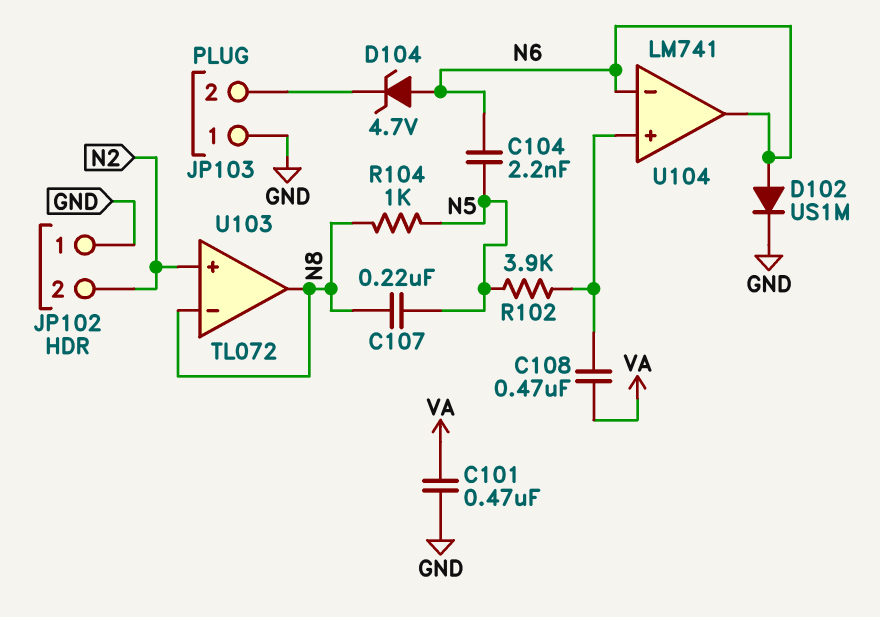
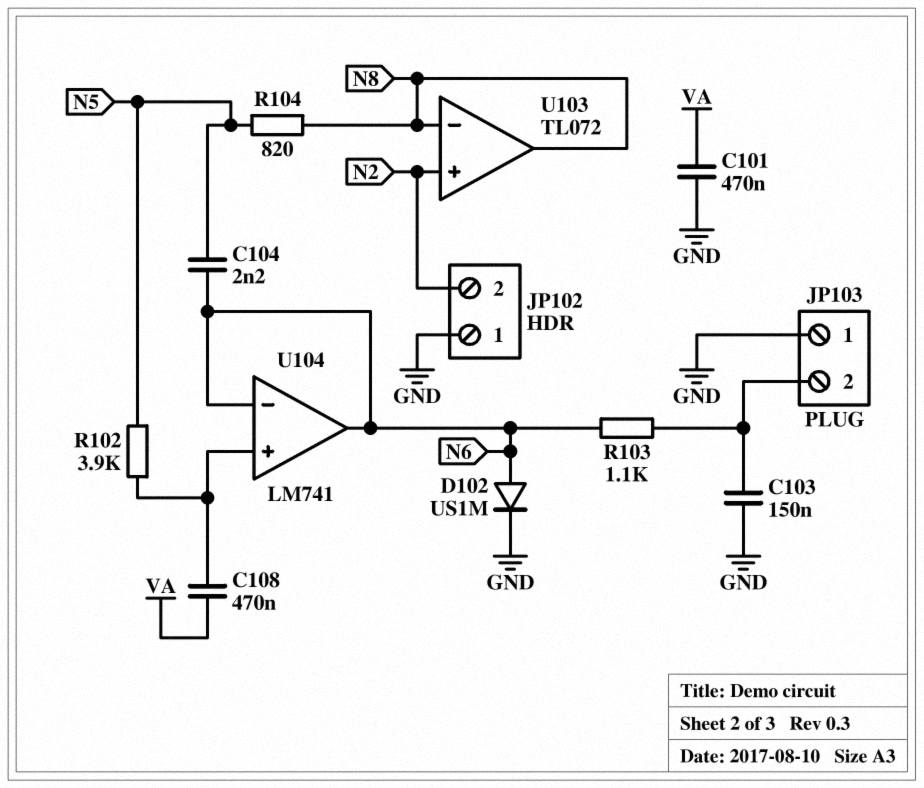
C103: none -> 150nF (GND, JP103/2)
C107: 220nF (N5, N8) -> none
D104: zener 4.7V (A N6, K JP103/2) -> none
R103: none -> 1.1k (JP103/2, N6)
R104: 1k (N5, N8) -> 820 (N5, N8)

